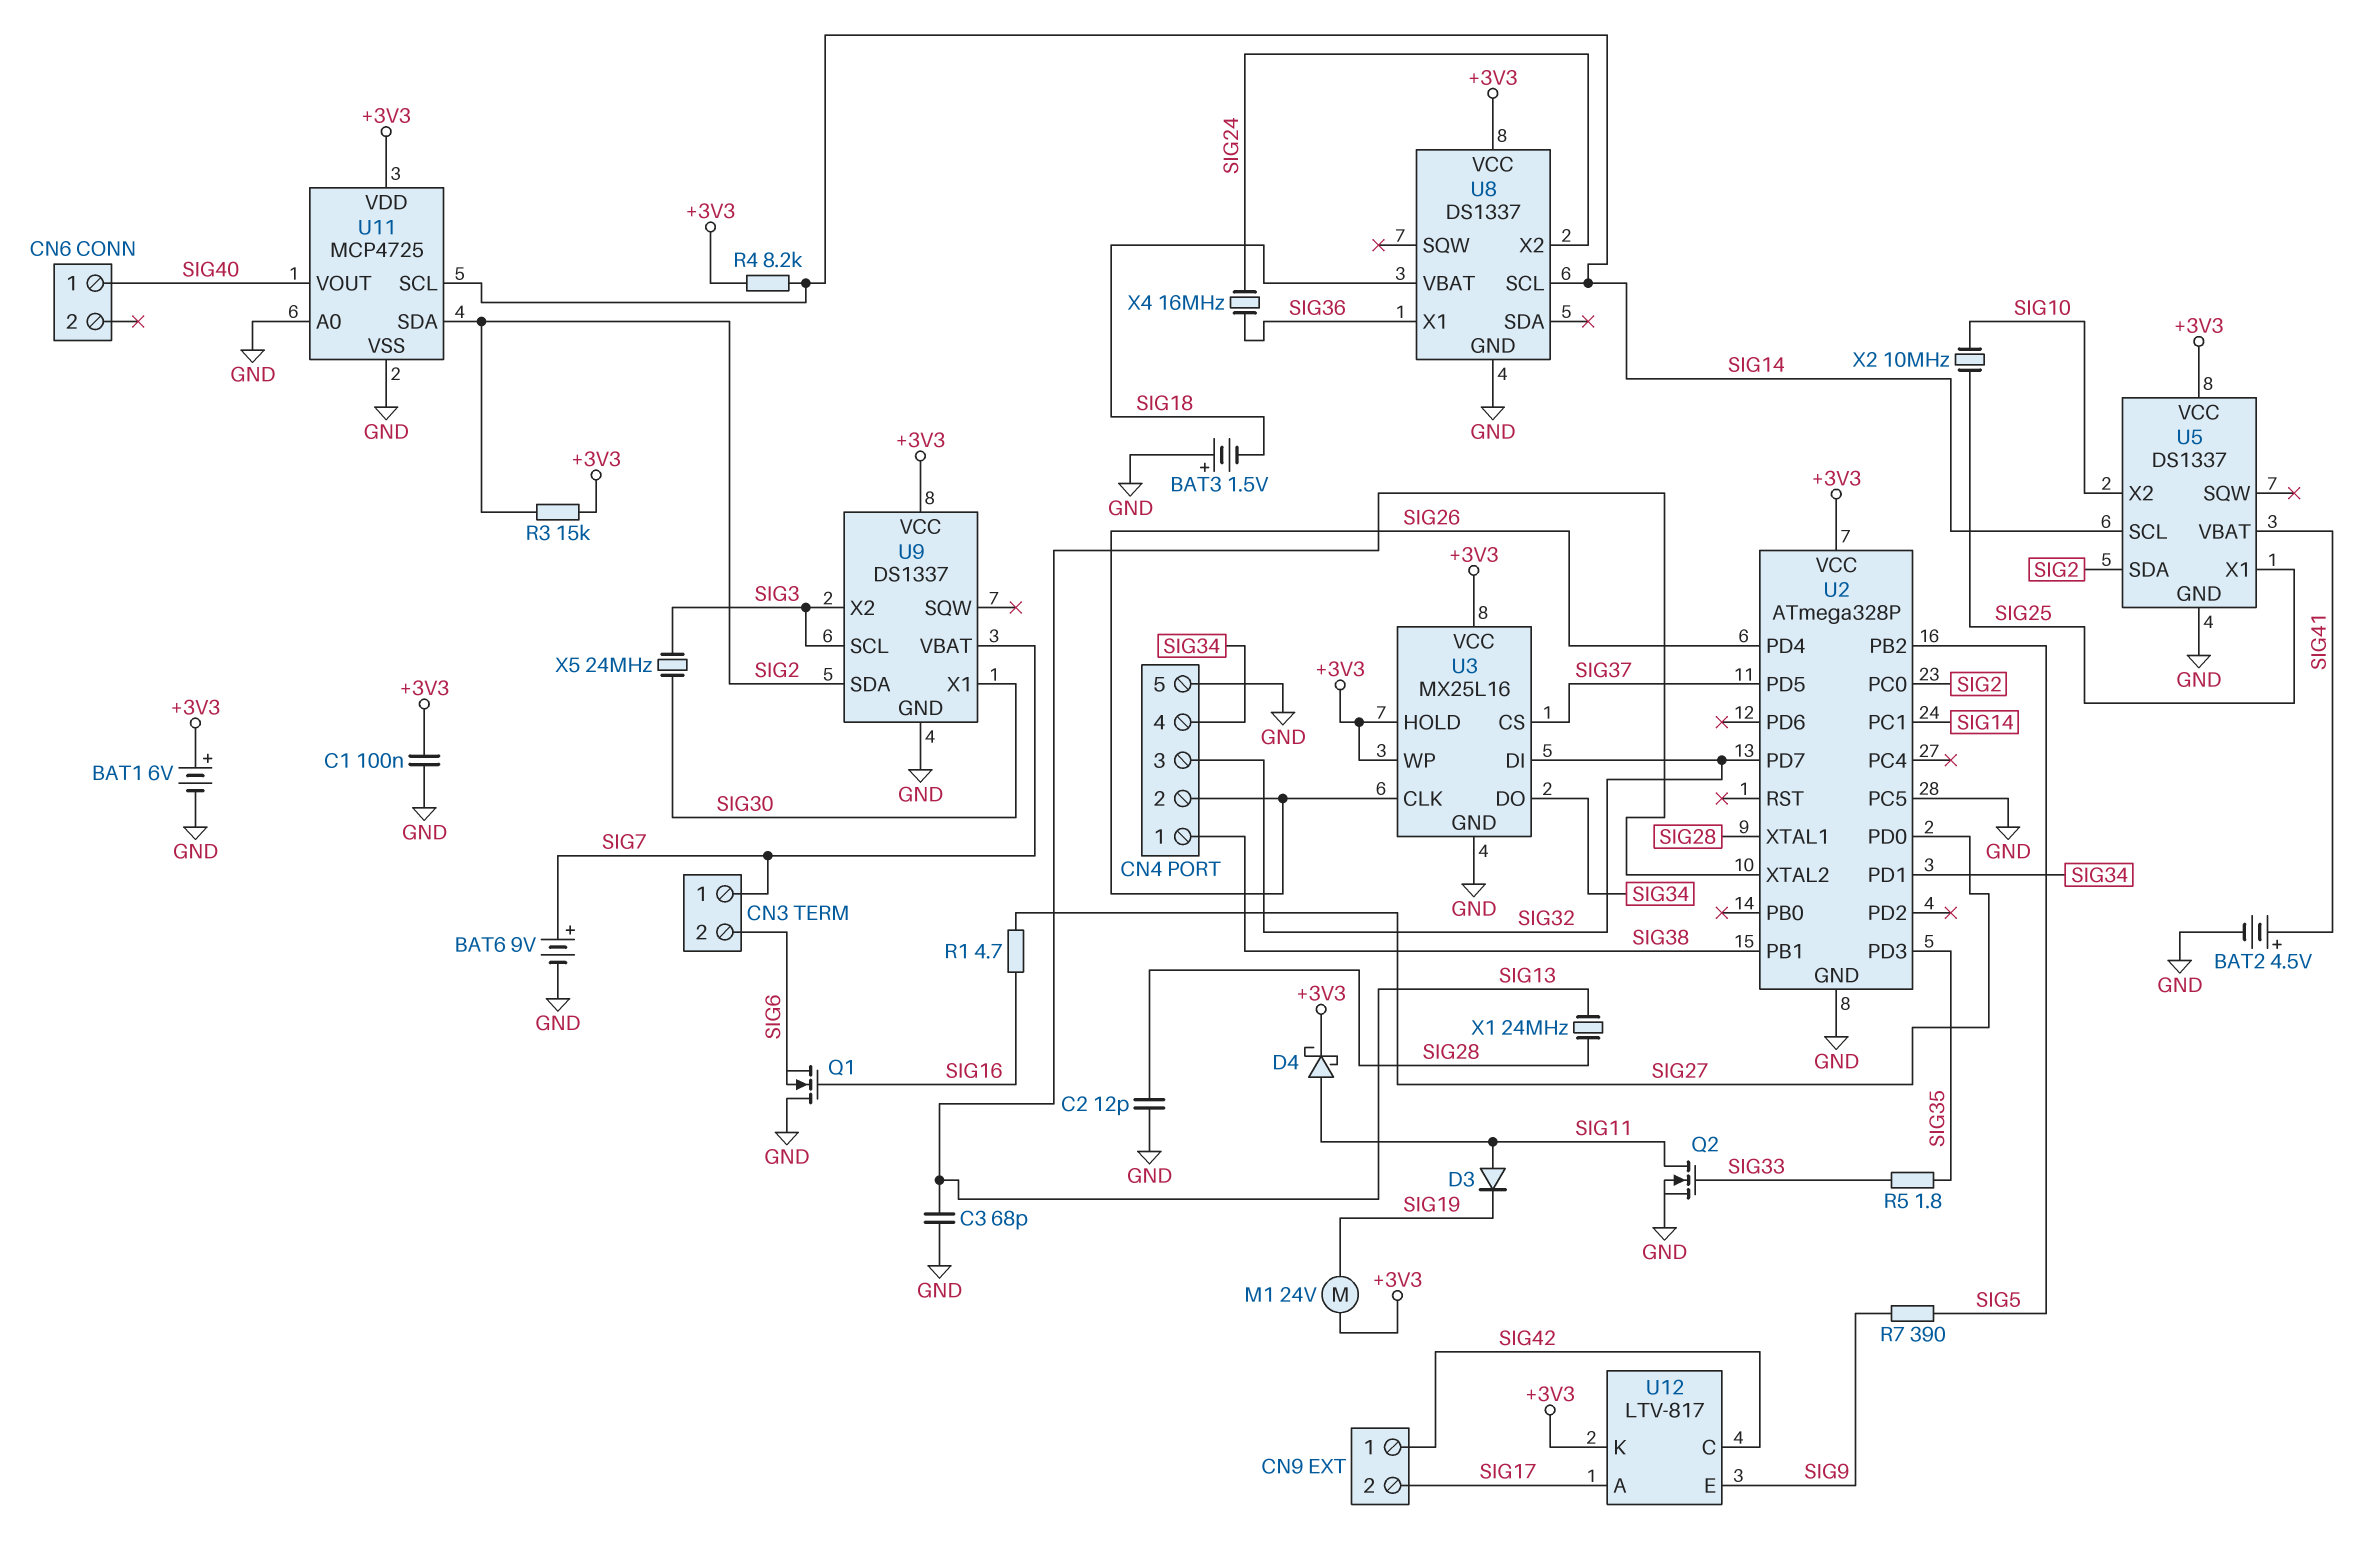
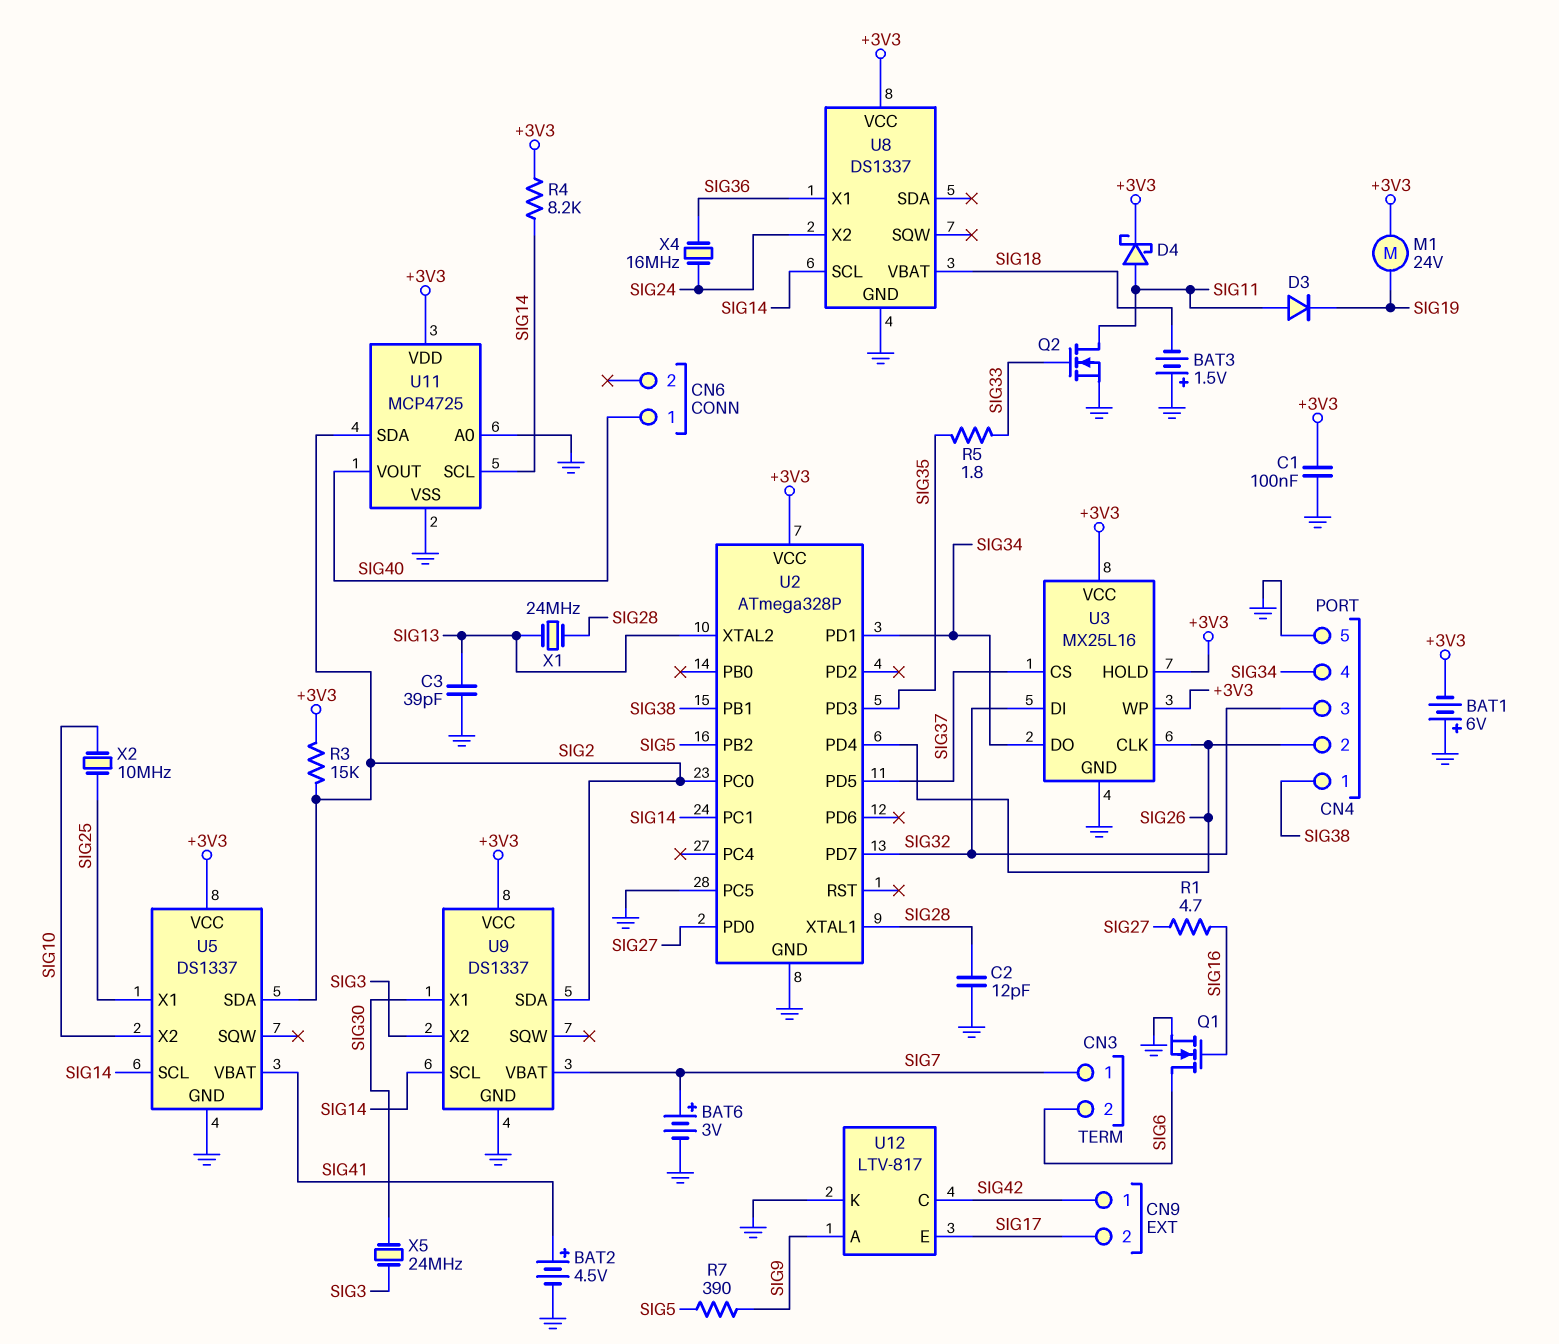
BAT1: 6V (plus +3V3, minus GND) -> 6V (plus GND, minus +3V3)
BAT6: 9V (plus SIG7, minus GND) -> 3V (plus SIG7, minus GND)
C3: 68pF (GND, SIG13) -> 39pF (GND, SIG13)
Q1: NMOS (G SIG16, D GND, S SIG6) -> NMOS (G SIG16, D SIG6, S GND)
U9 pin SCL: SIG3 -> SIG14
U12 pin A: SIG17 -> SIG9
U12 pin E: SIG9 -> SIG17
U12 pin K: +3V3 -> GND

